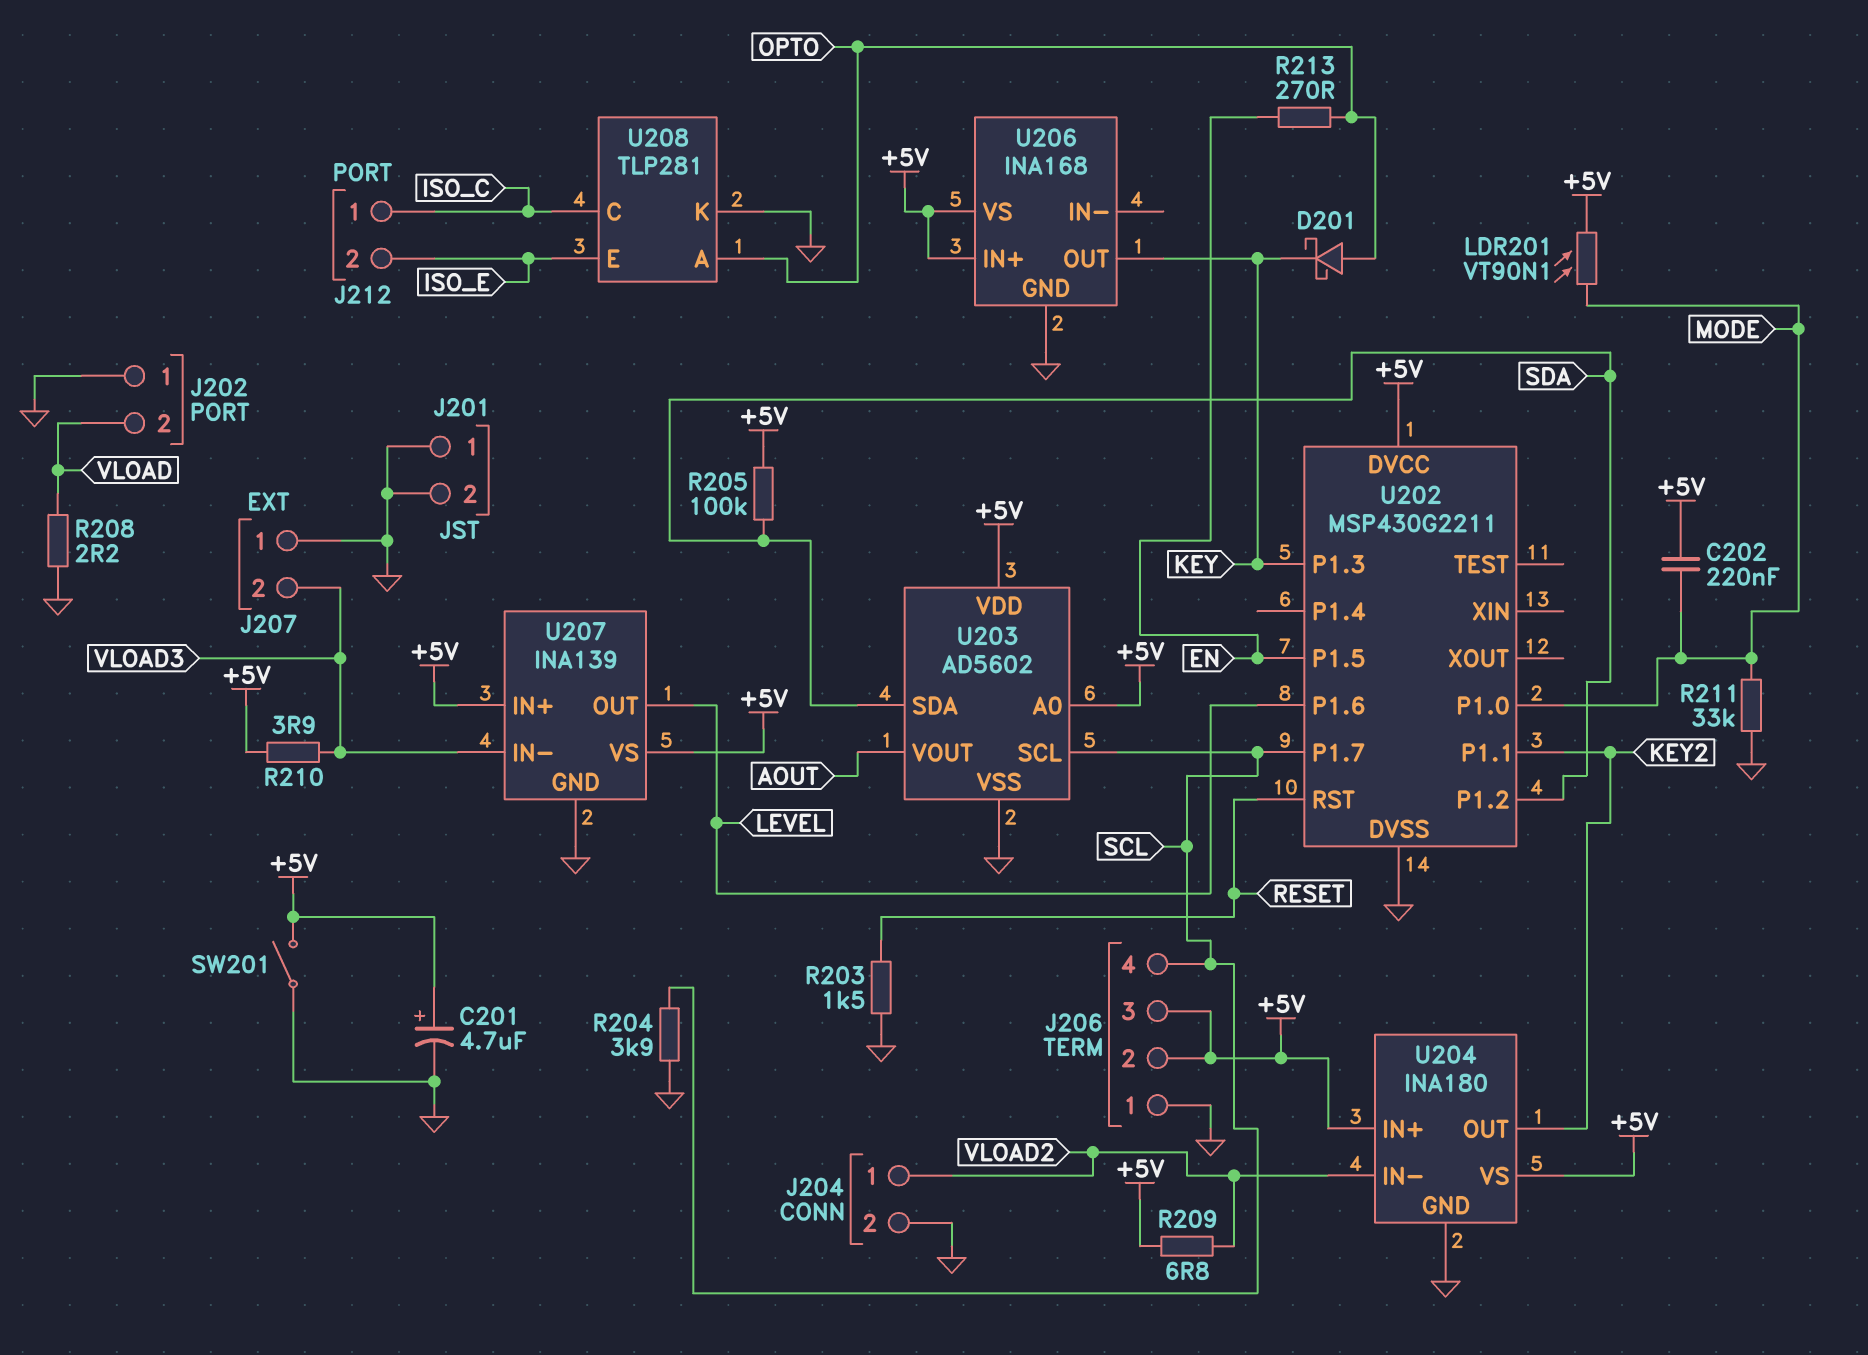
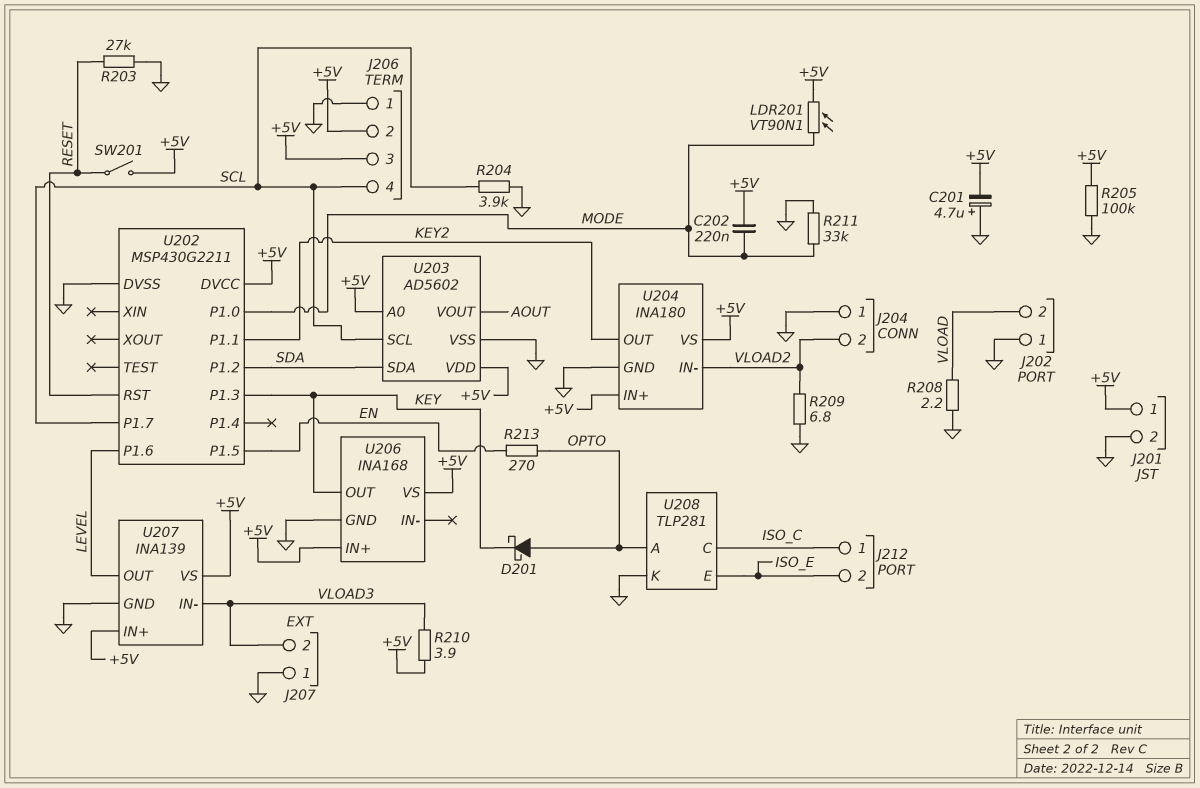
C201: 4.7uF (plus +5V, minus GND) -> 4.7uF (plus GND, minus +5V)
J201 pin 1: GND -> +5V
J204 pin 1: VLOAD2 -> GND
J204 pin 2: GND -> VLOAD2
R203: 1.5k (GND, RESET) -> 27k (GND, RESET)
R205: 100k (+5V, SDA) -> 100k (+5V, GND)
R209: 6.8 (+5V, VLOAD2) -> 6.8 (GND, VLOAD2)
SW201: switch (+5V, GND) -> switch (+5V, RESET)

